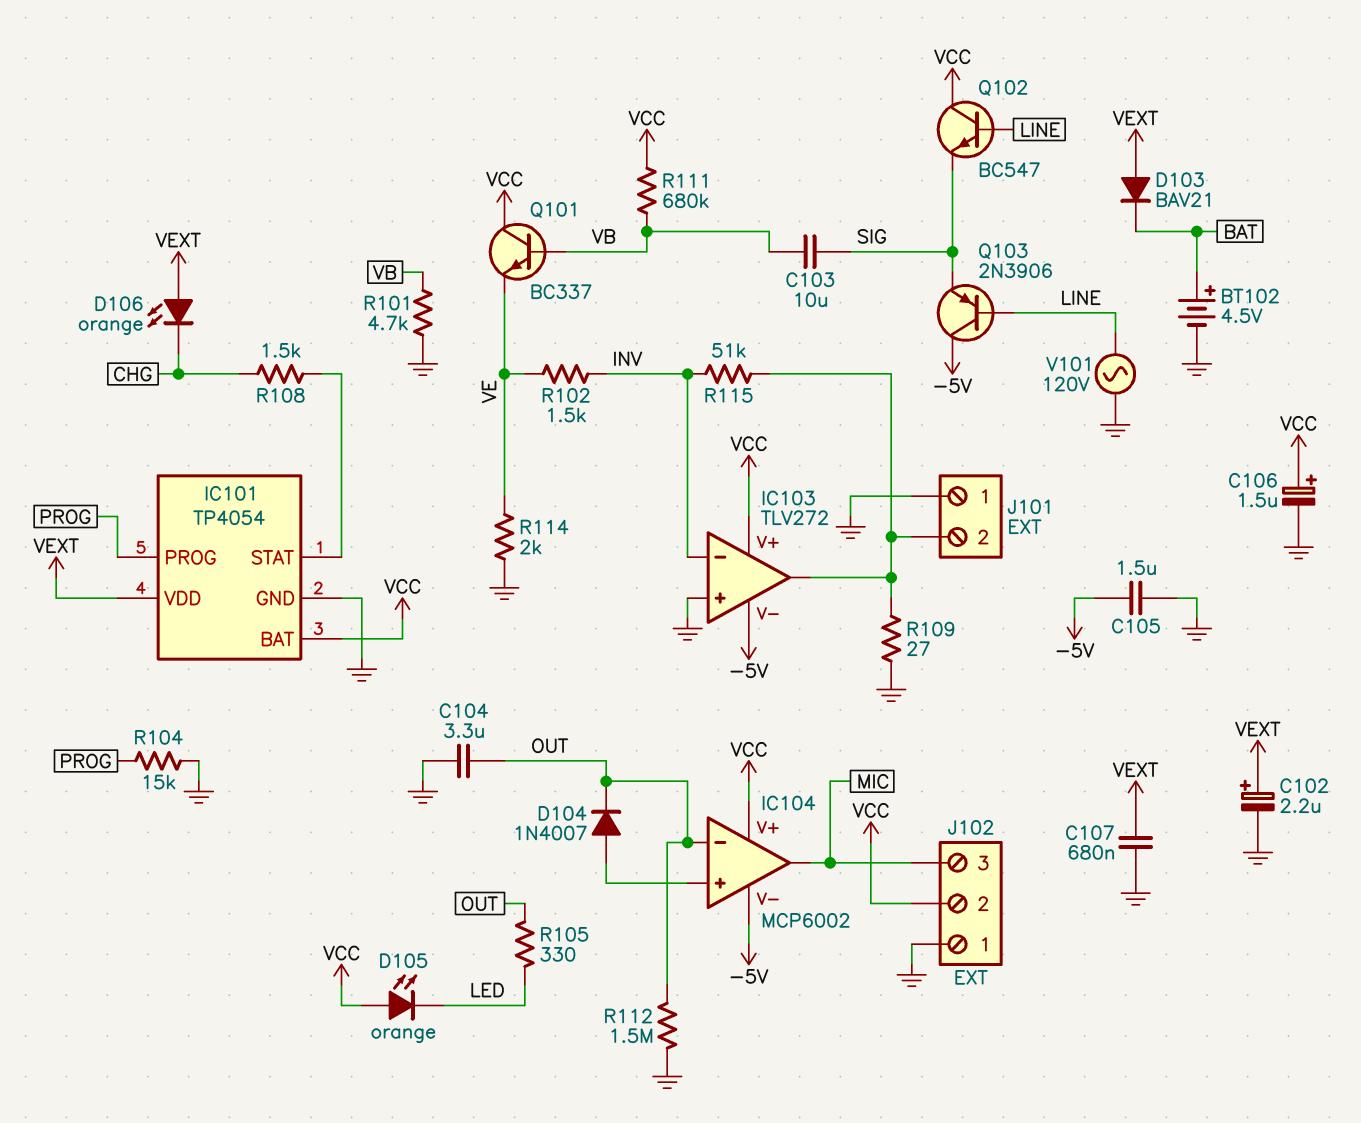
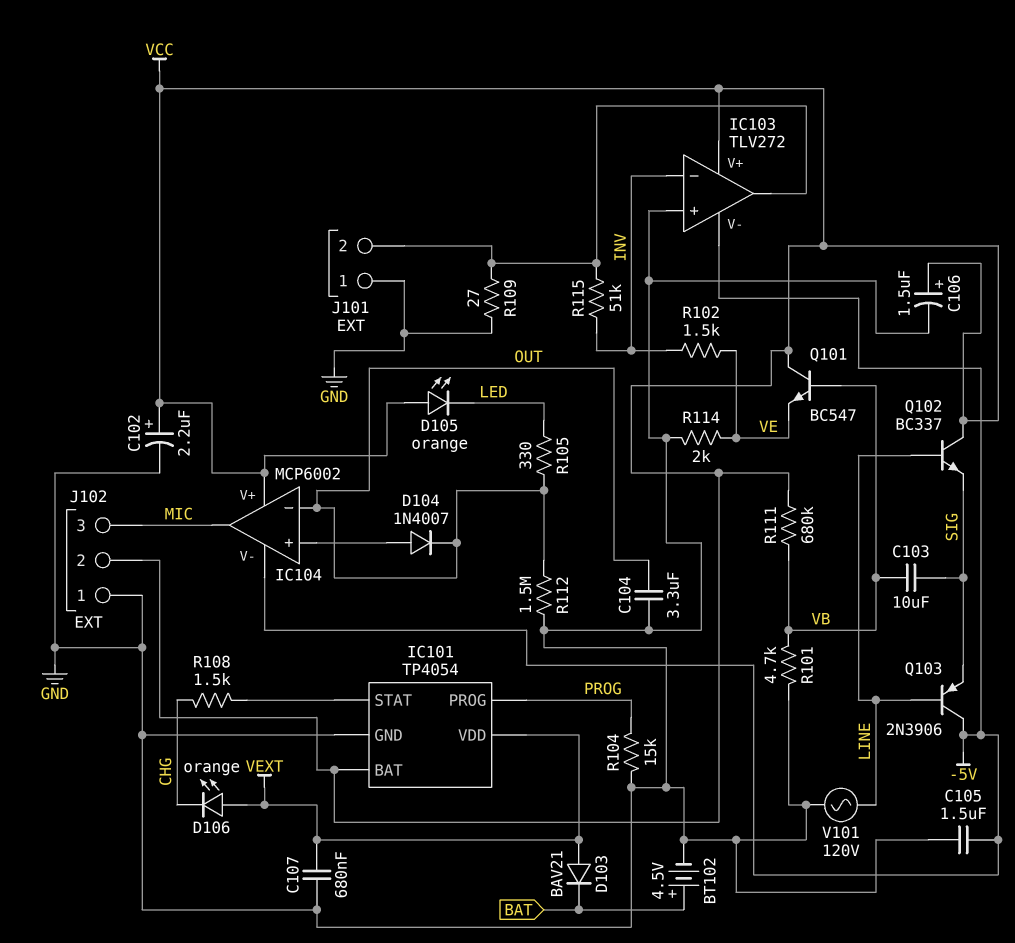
C102: 2.2uF (plus VEXT, minus GND) -> 2.2uF (plus VCC, minus GND)
Q101: NPN BC337 (B VB, C VCC, E VE) -> NPN BC547 (B VB, C VCC, E VE)
Q102: NPN BC547 (B LINE, C VCC, E SIG) -> NPN BC337 (B LINE, C VCC, E SIG)

